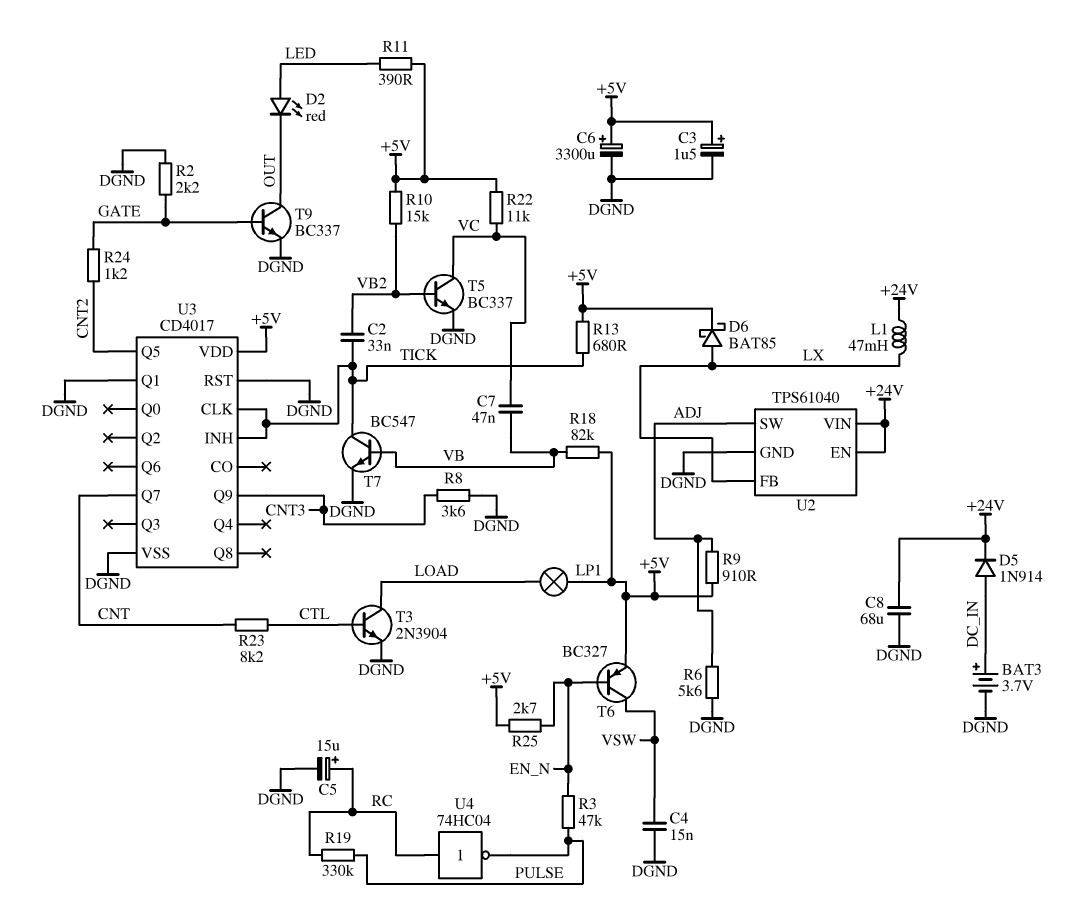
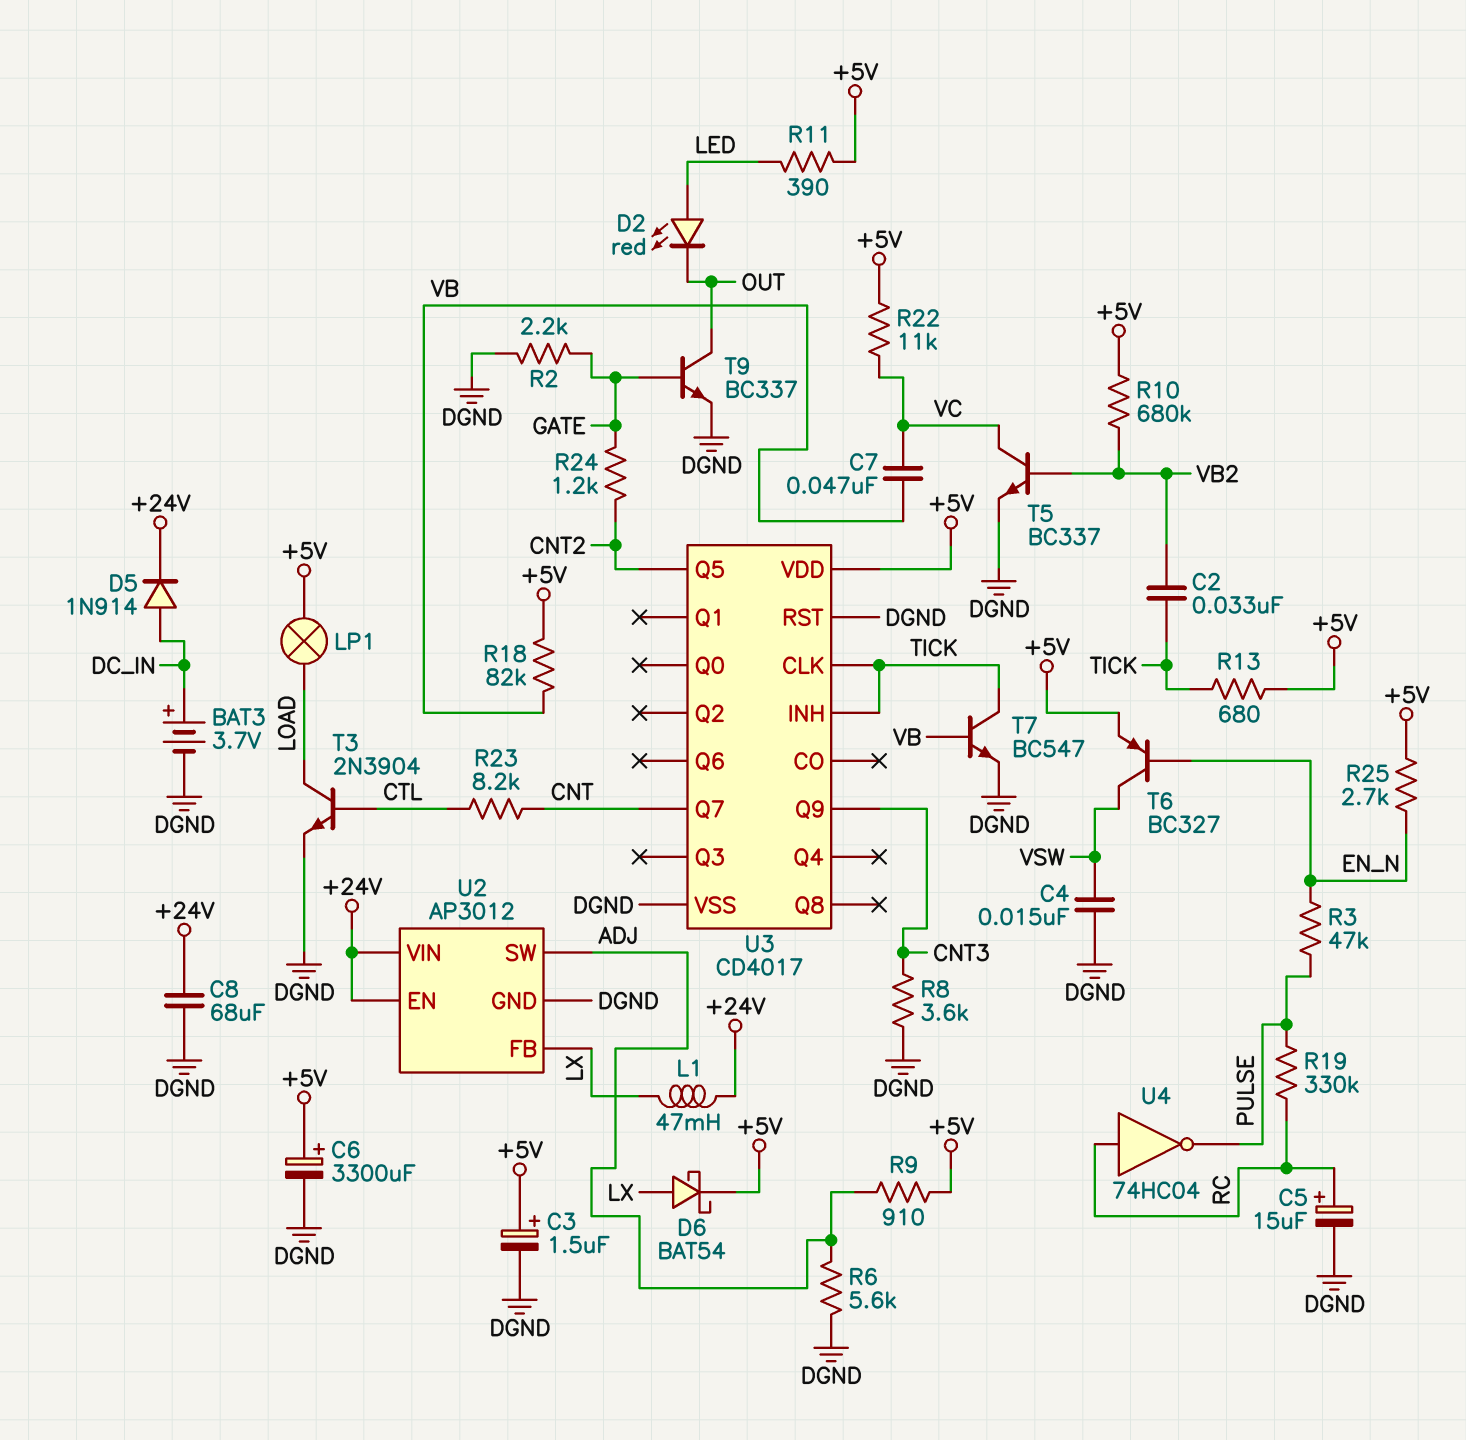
D6: schottky BAT85 (A LX, K +5V) -> schottky BAT54 (A LX, K +5V)
R10: 15k (+5V, VB2) -> 680k (+5V, VB2)
U2: TPS61040 -> AP3012
U3 pin Q1: DGND -> none

